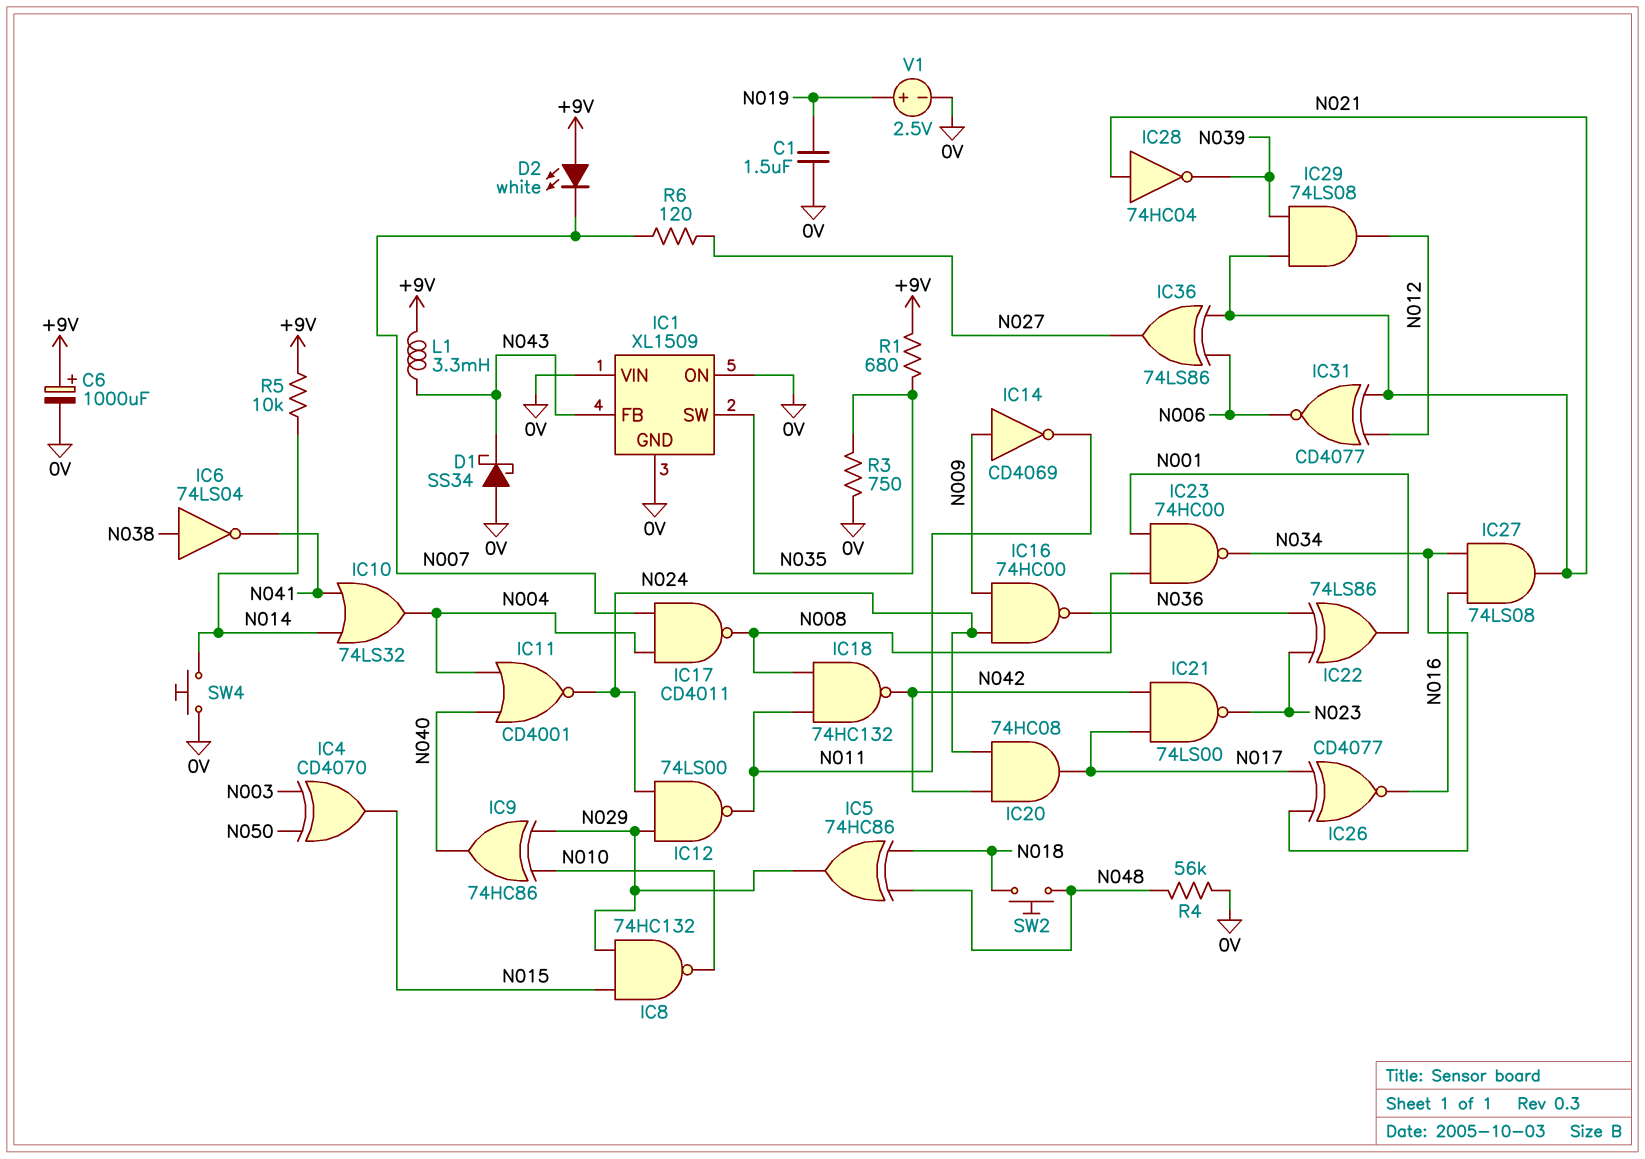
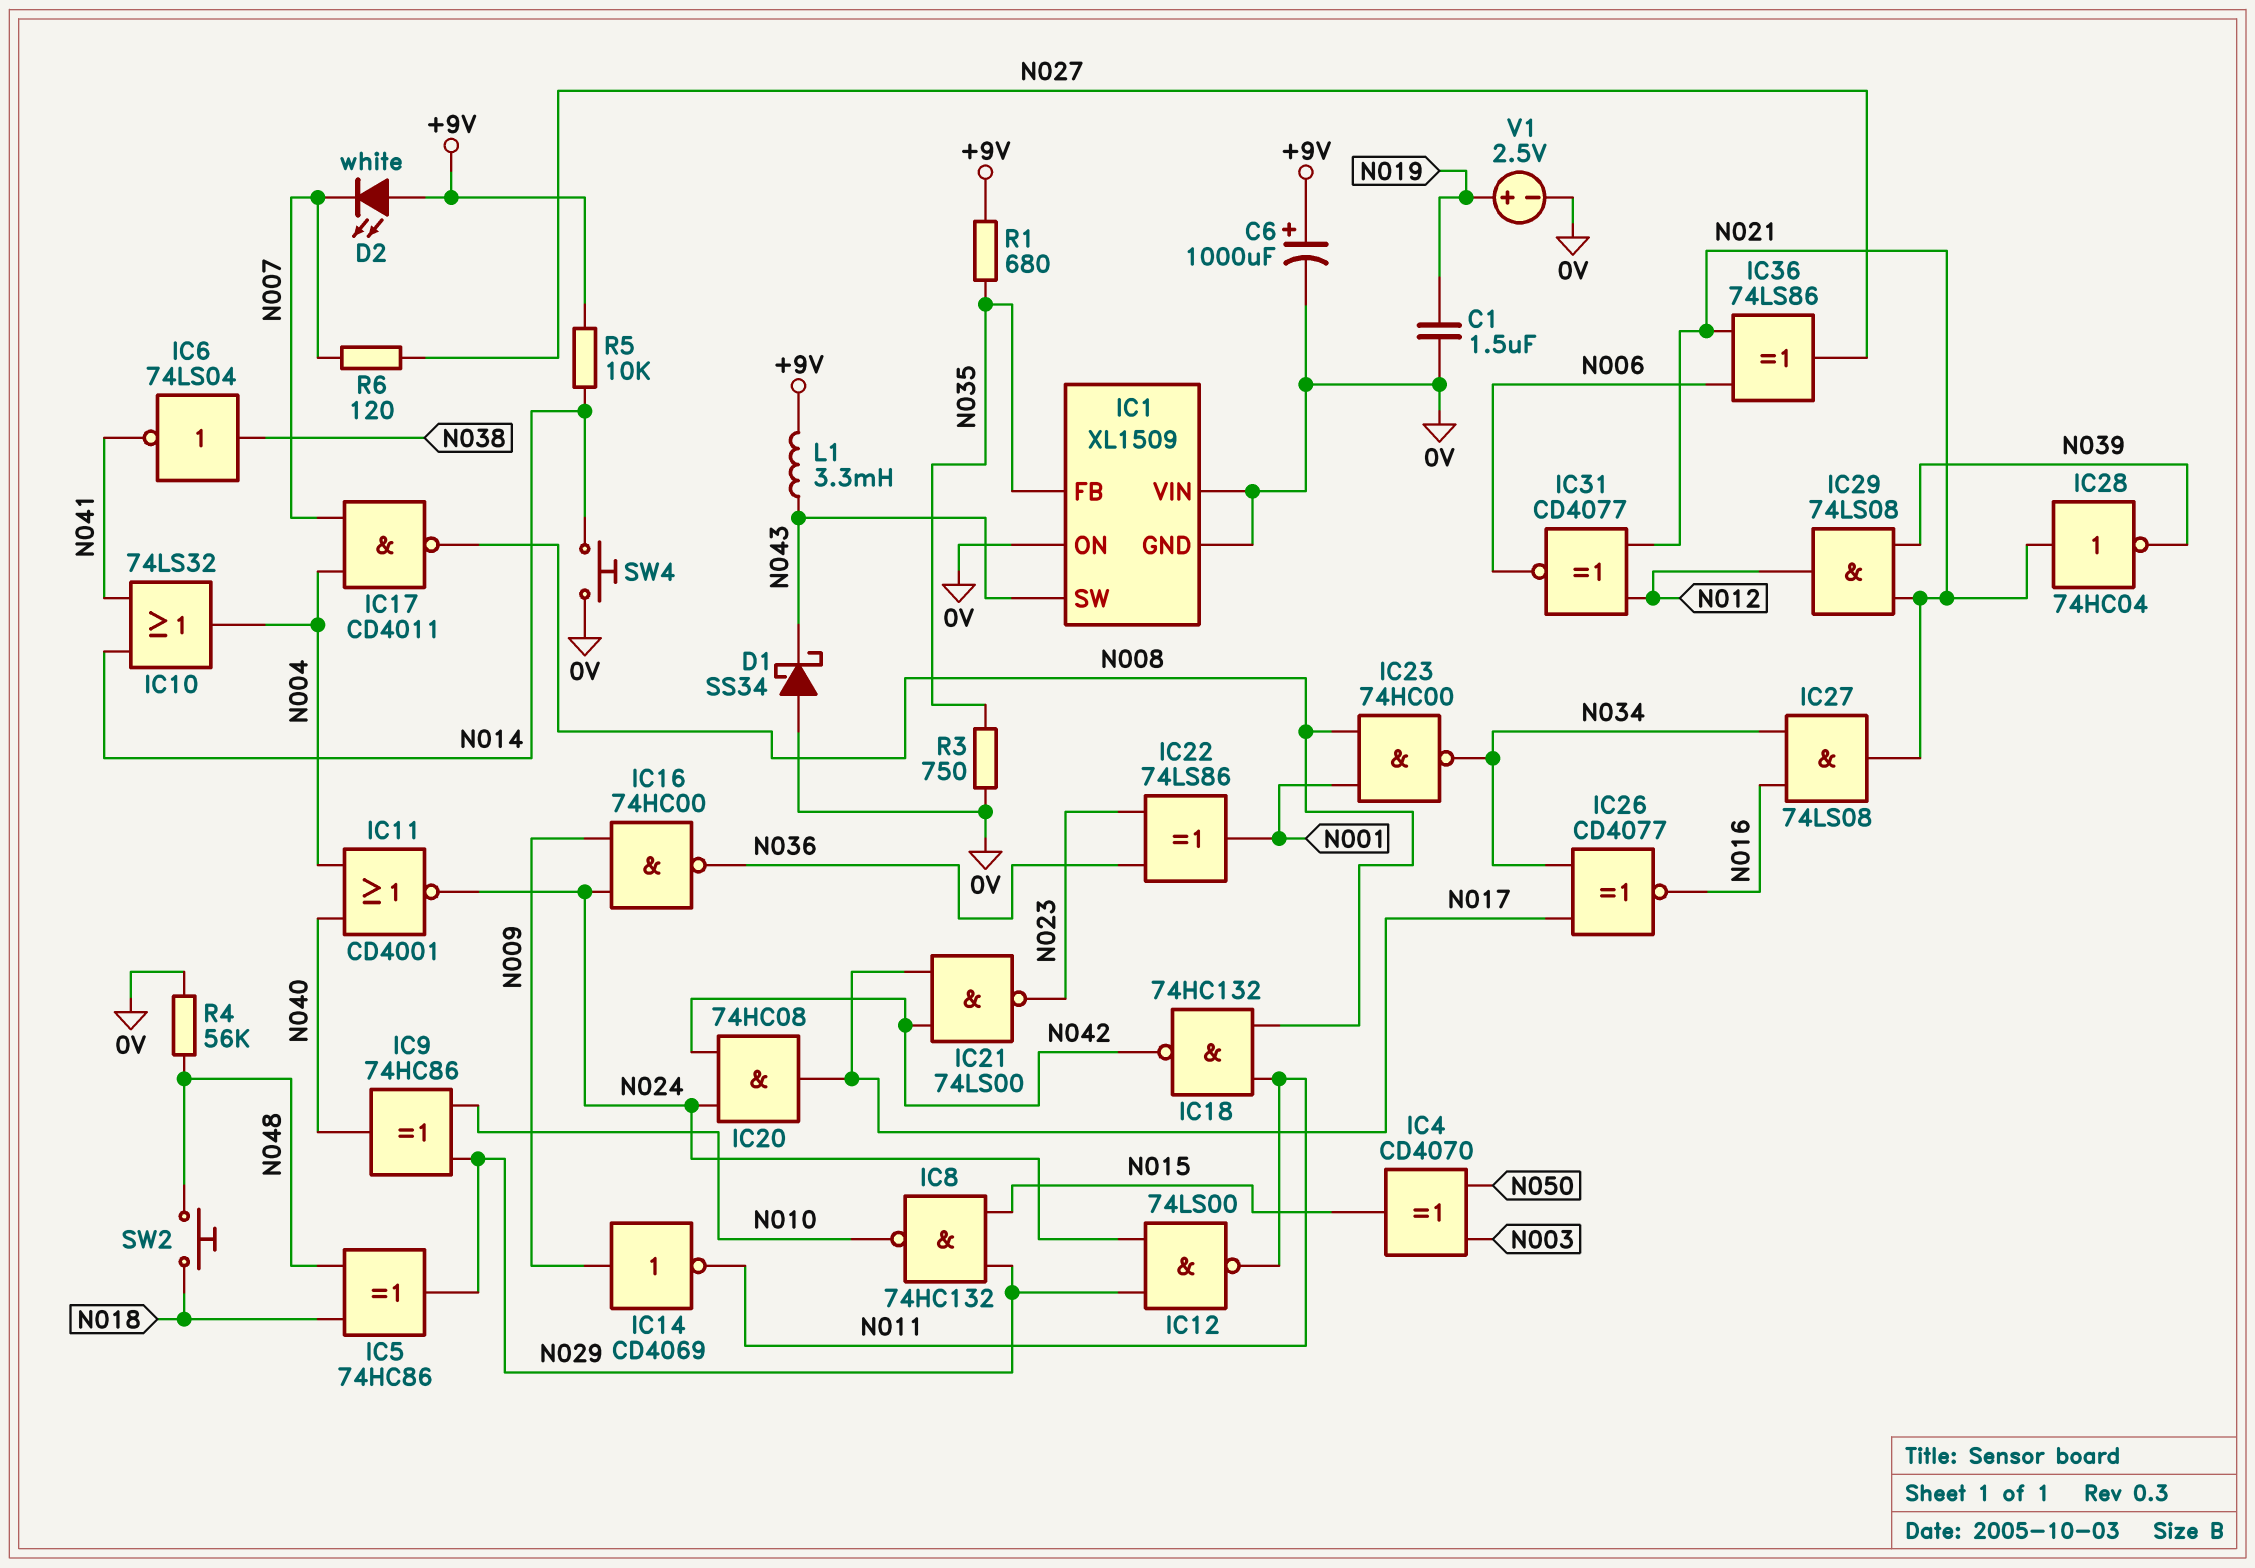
IC1 pin FB: N043 -> N035
IC1 pin SW: N035 -> N043

